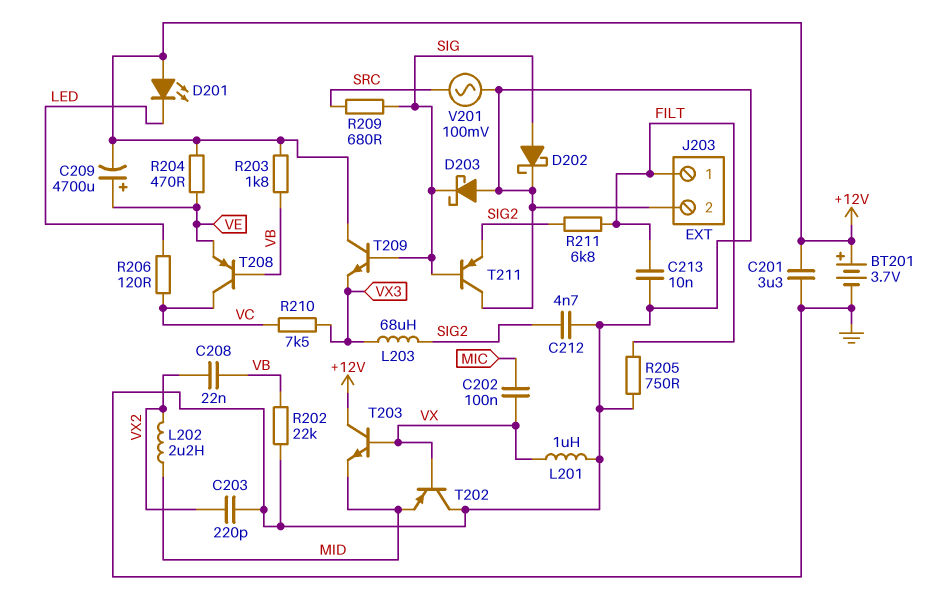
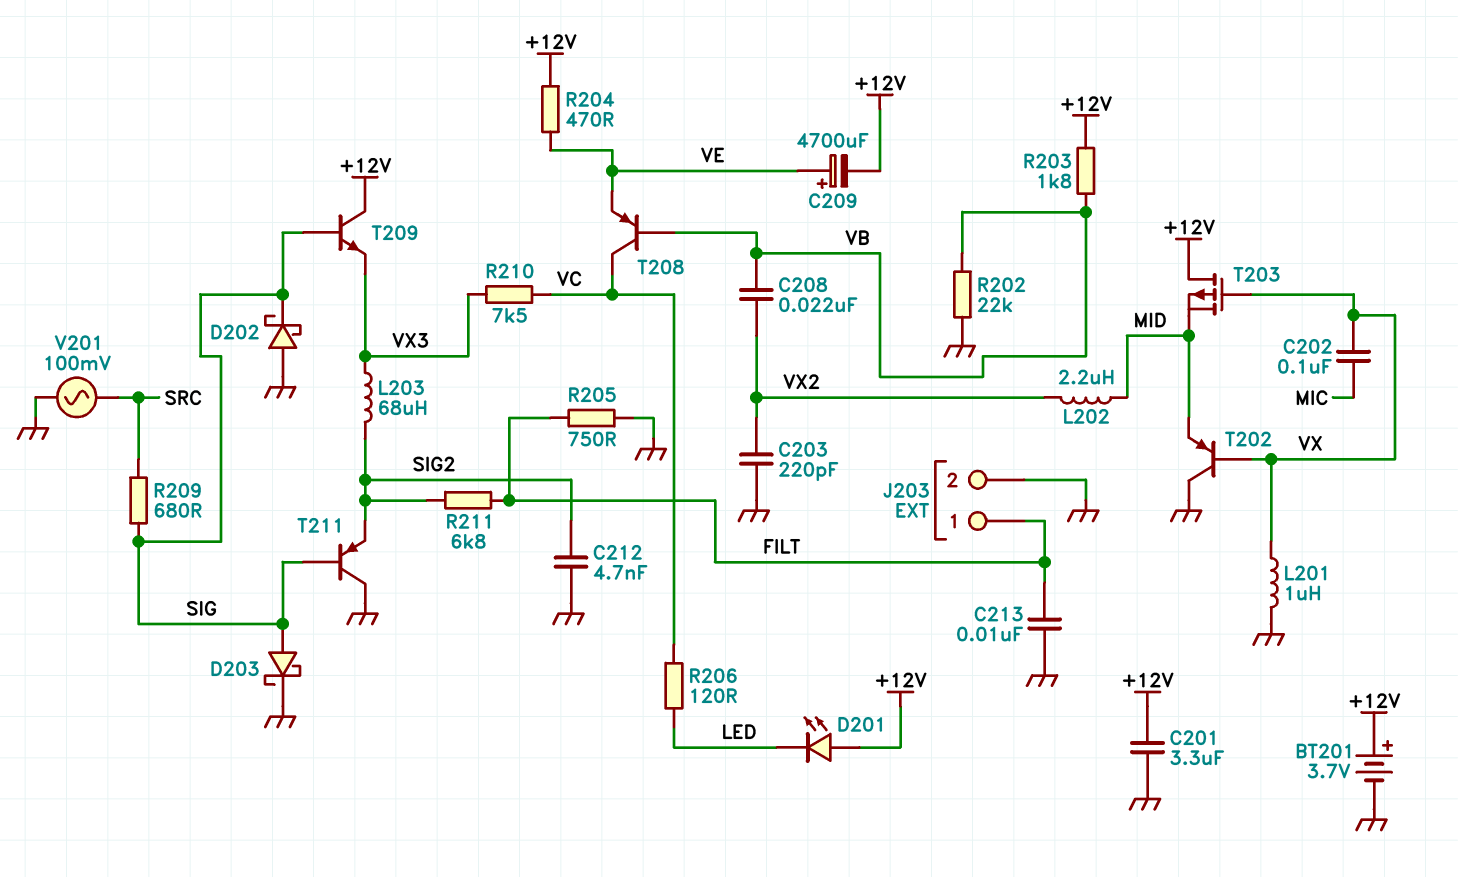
D202: schottky (A SIG, K GND) -> schottky (A GND, K SIG)
D203: schottky (A GND, K SIG) -> schottky (A SIG, K GND)
T203: NPN (B VX, C +12V, E MID) -> PMOS (G VX, D +12V, S MID)

